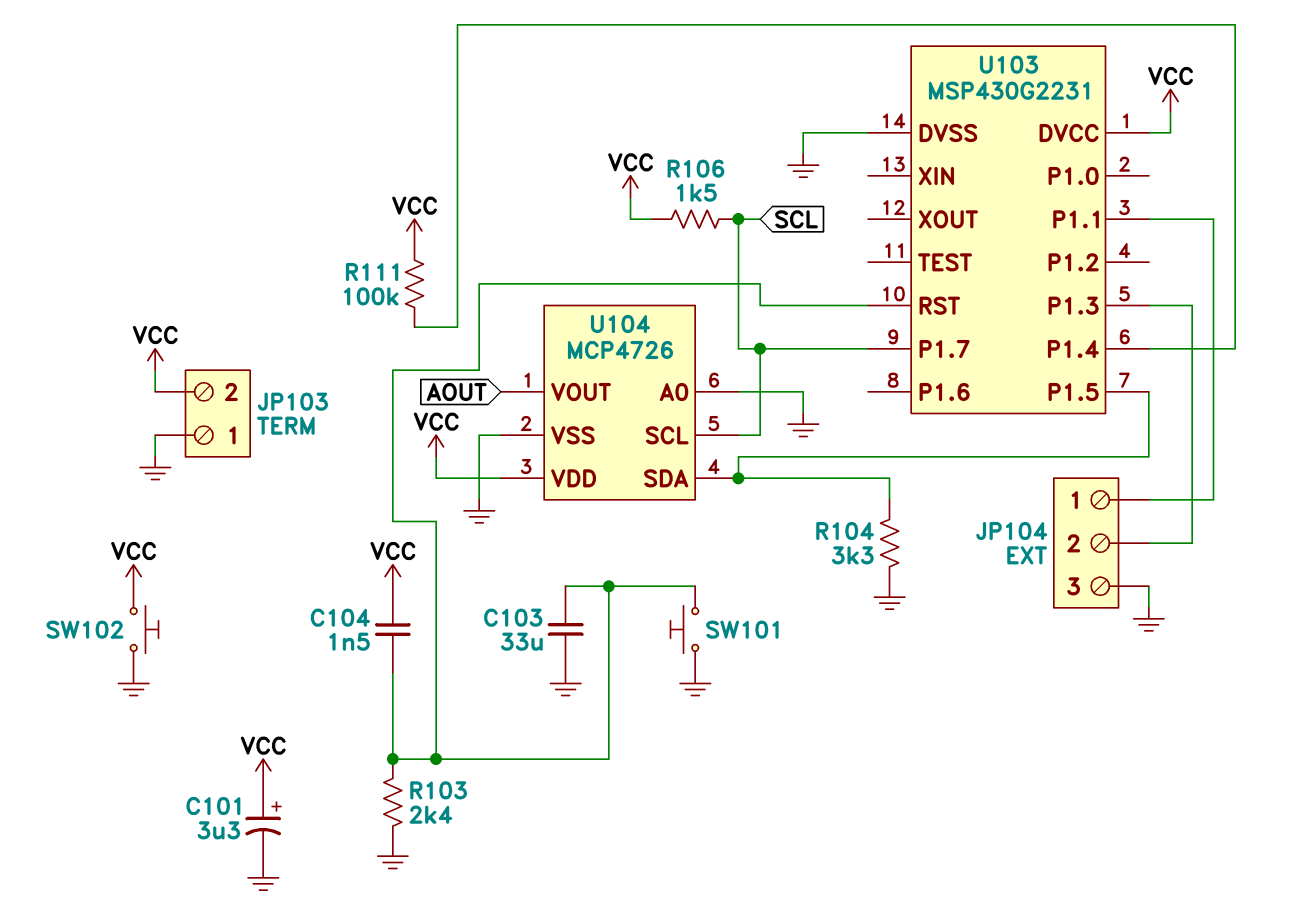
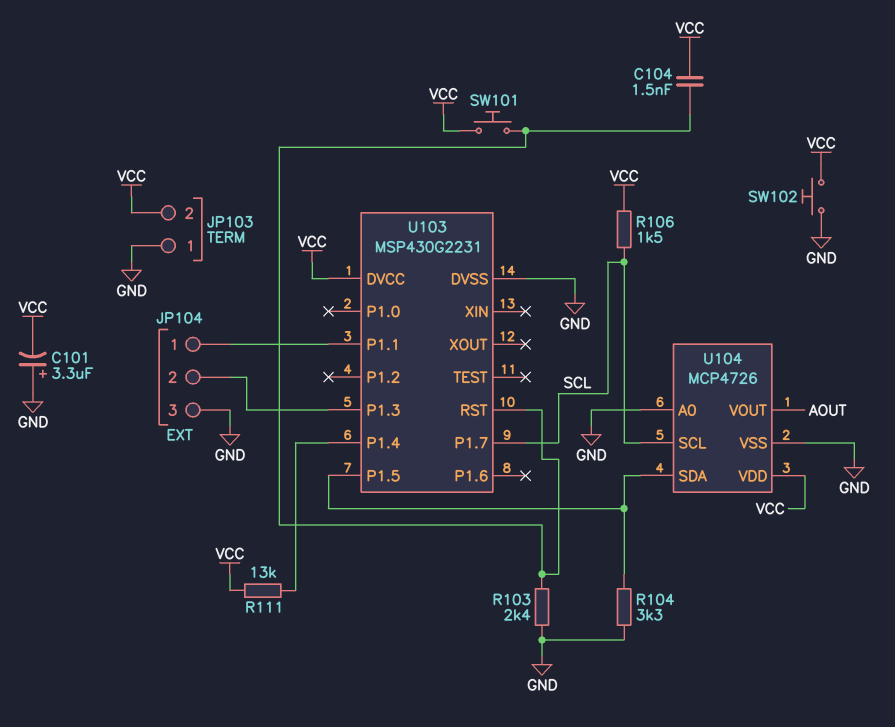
C101: 3.3uF (plus VCC, minus GND) -> 3.3uF (plus GND, minus VCC)
C103: 33uF (GND, U103/RST) -> none
R111: 100k (U103/P1.4, VCC) -> 13k (U103/P1.4, VCC)
SW101: button (GND, U103/RST) -> button (U103/RST, VCC)

